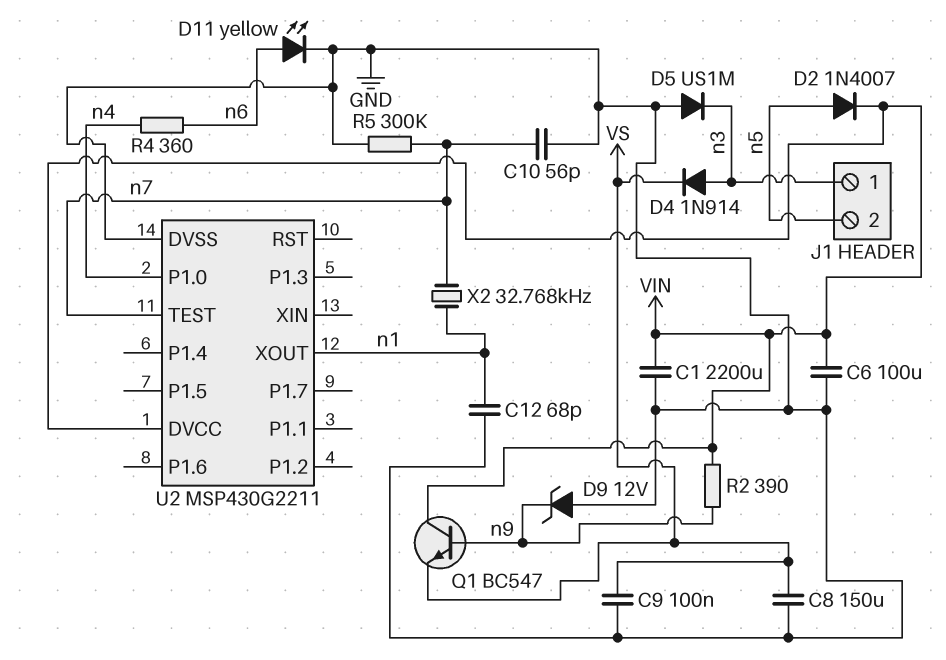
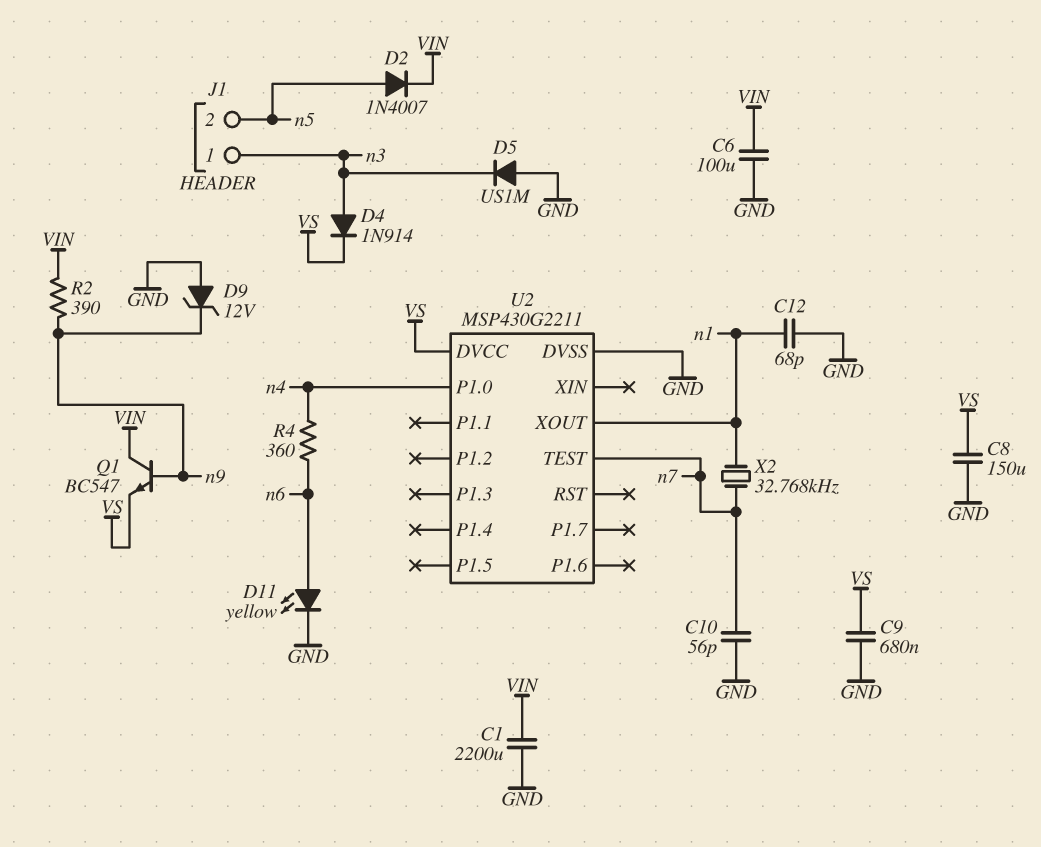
C9: 100nF (GND, VS) -> 680nF (GND, VS)
R5: 300k (GND, n7) -> none
U2 pin DVCC: VIN -> VS

